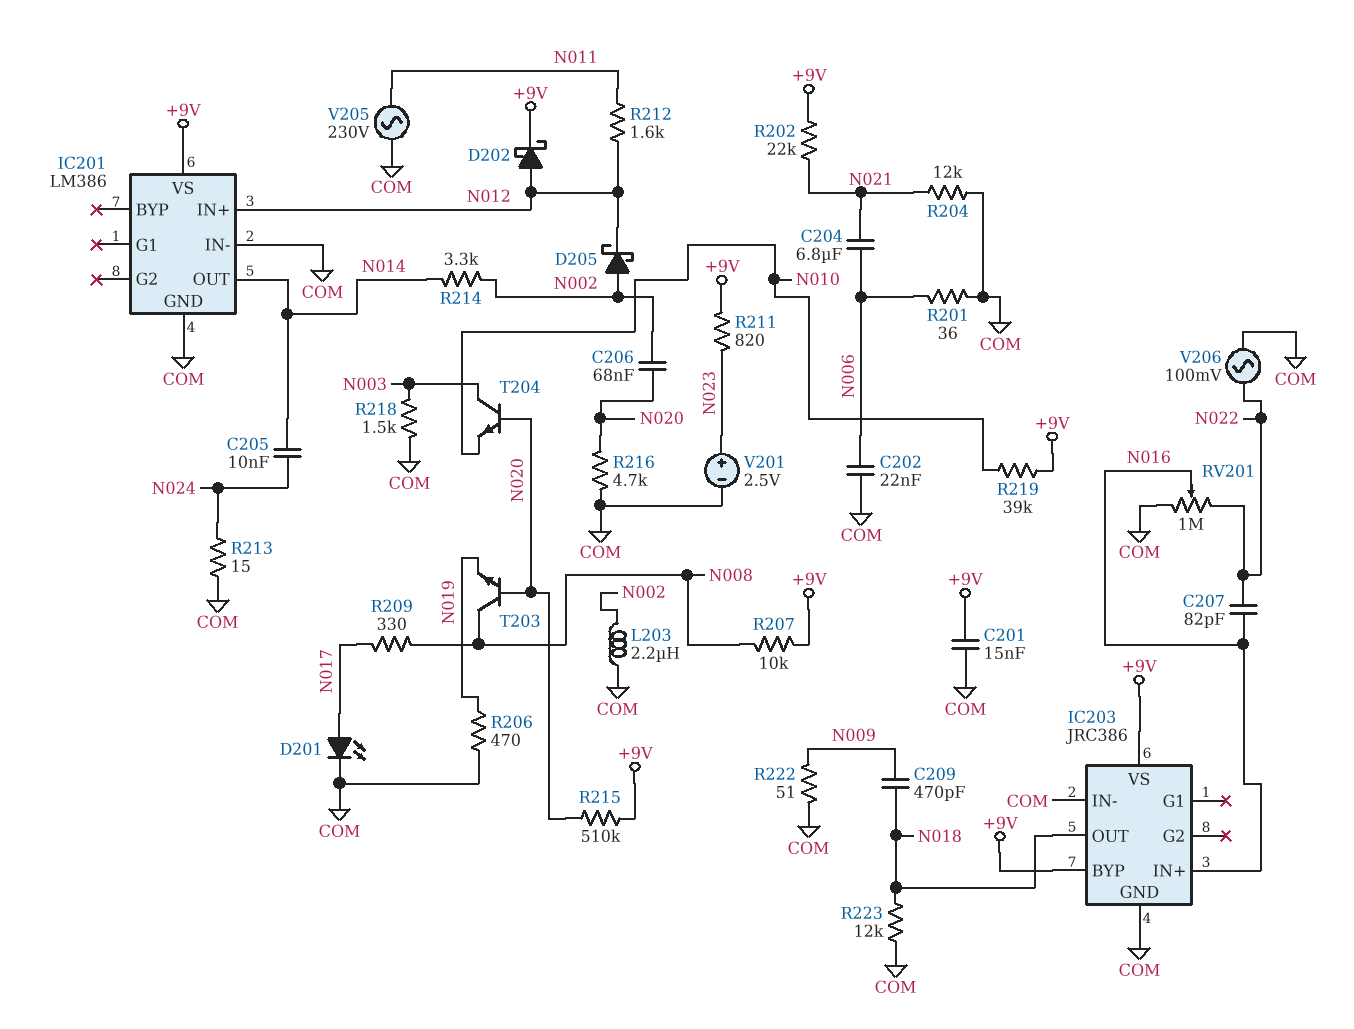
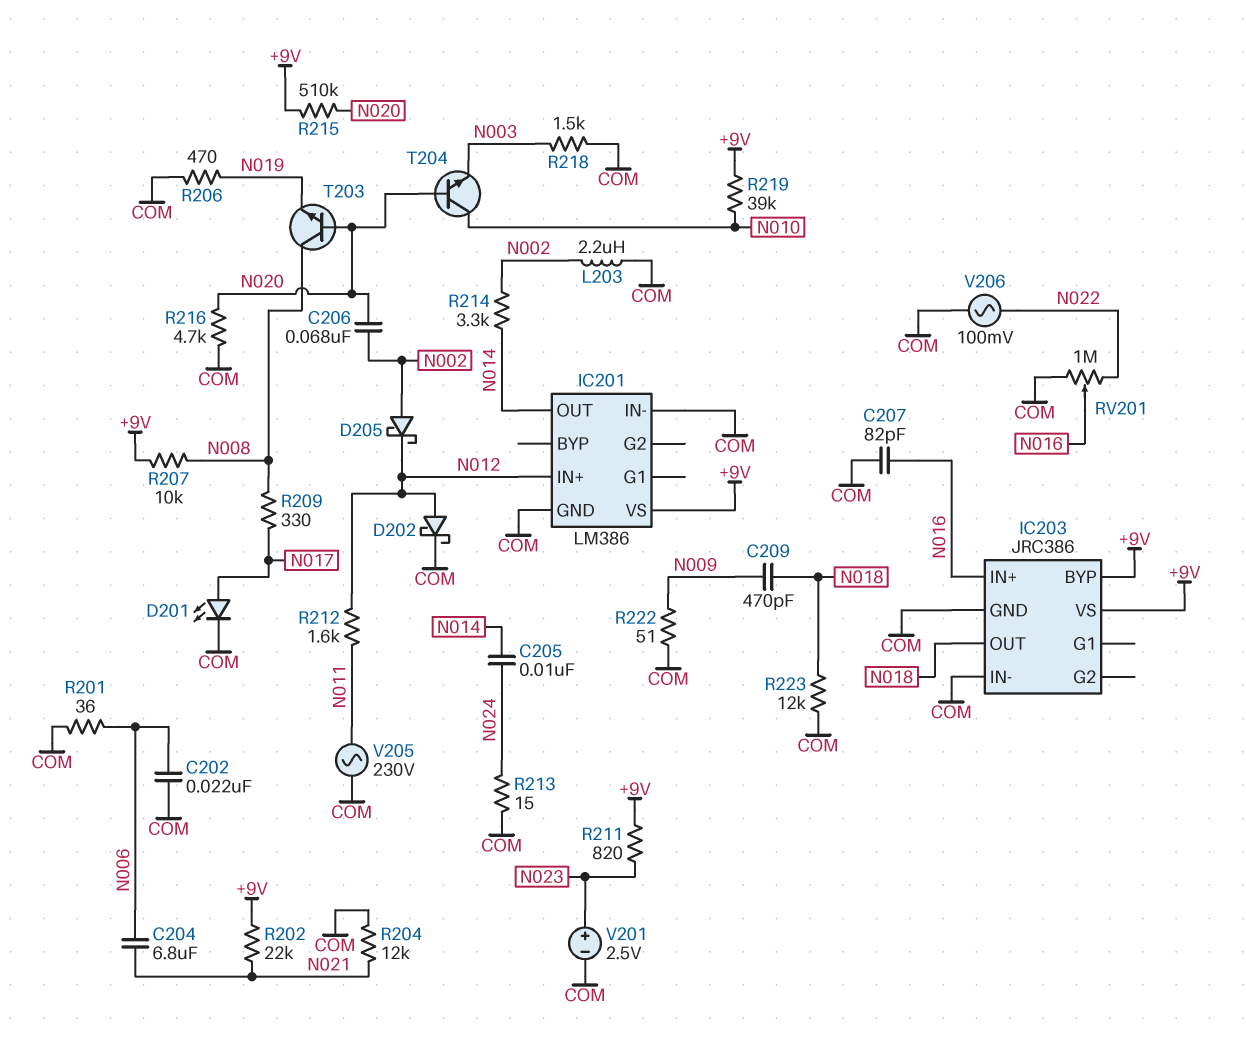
C201: 15nF (+9V, COM) -> none
C207: 82pF (N016, N022) -> 82pF (COM, N016)
D202: schottky (A N012, K +9V) -> schottky (A N012, K COM)
T204: NPN (B N020, C N003, E N010) -> NPN (B N020, C N010, E N003)

